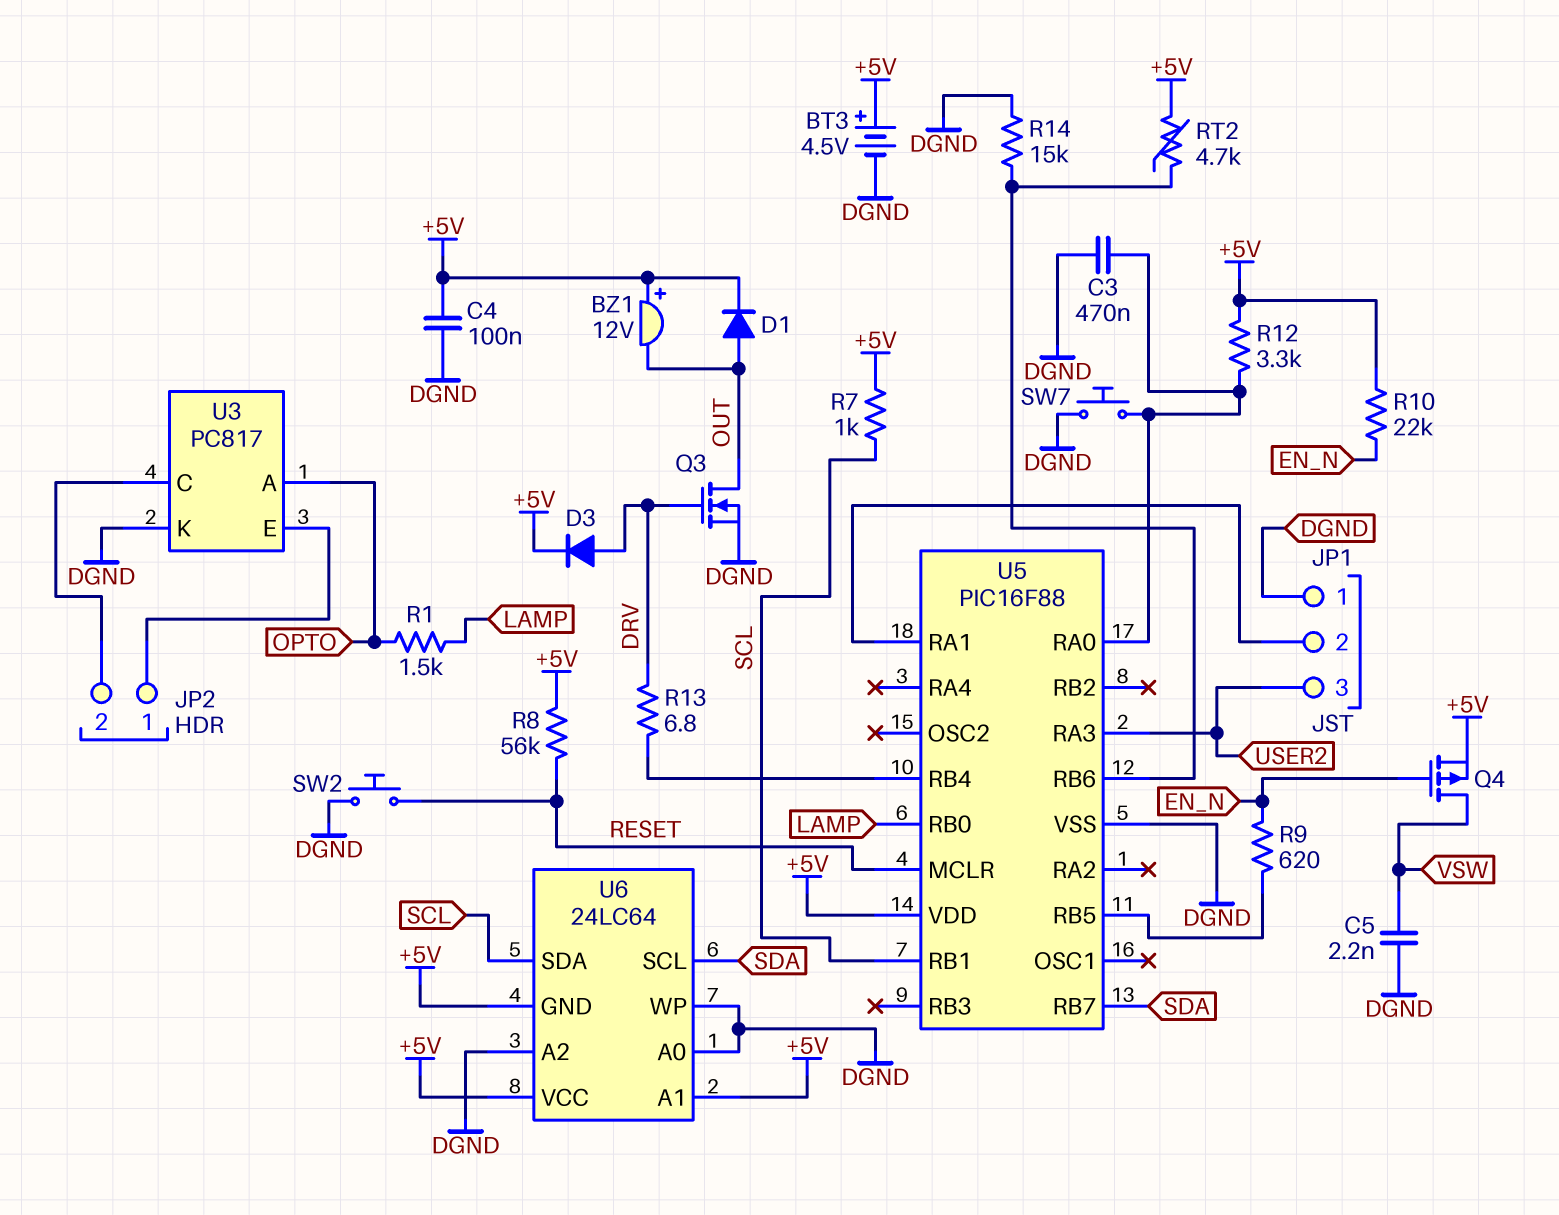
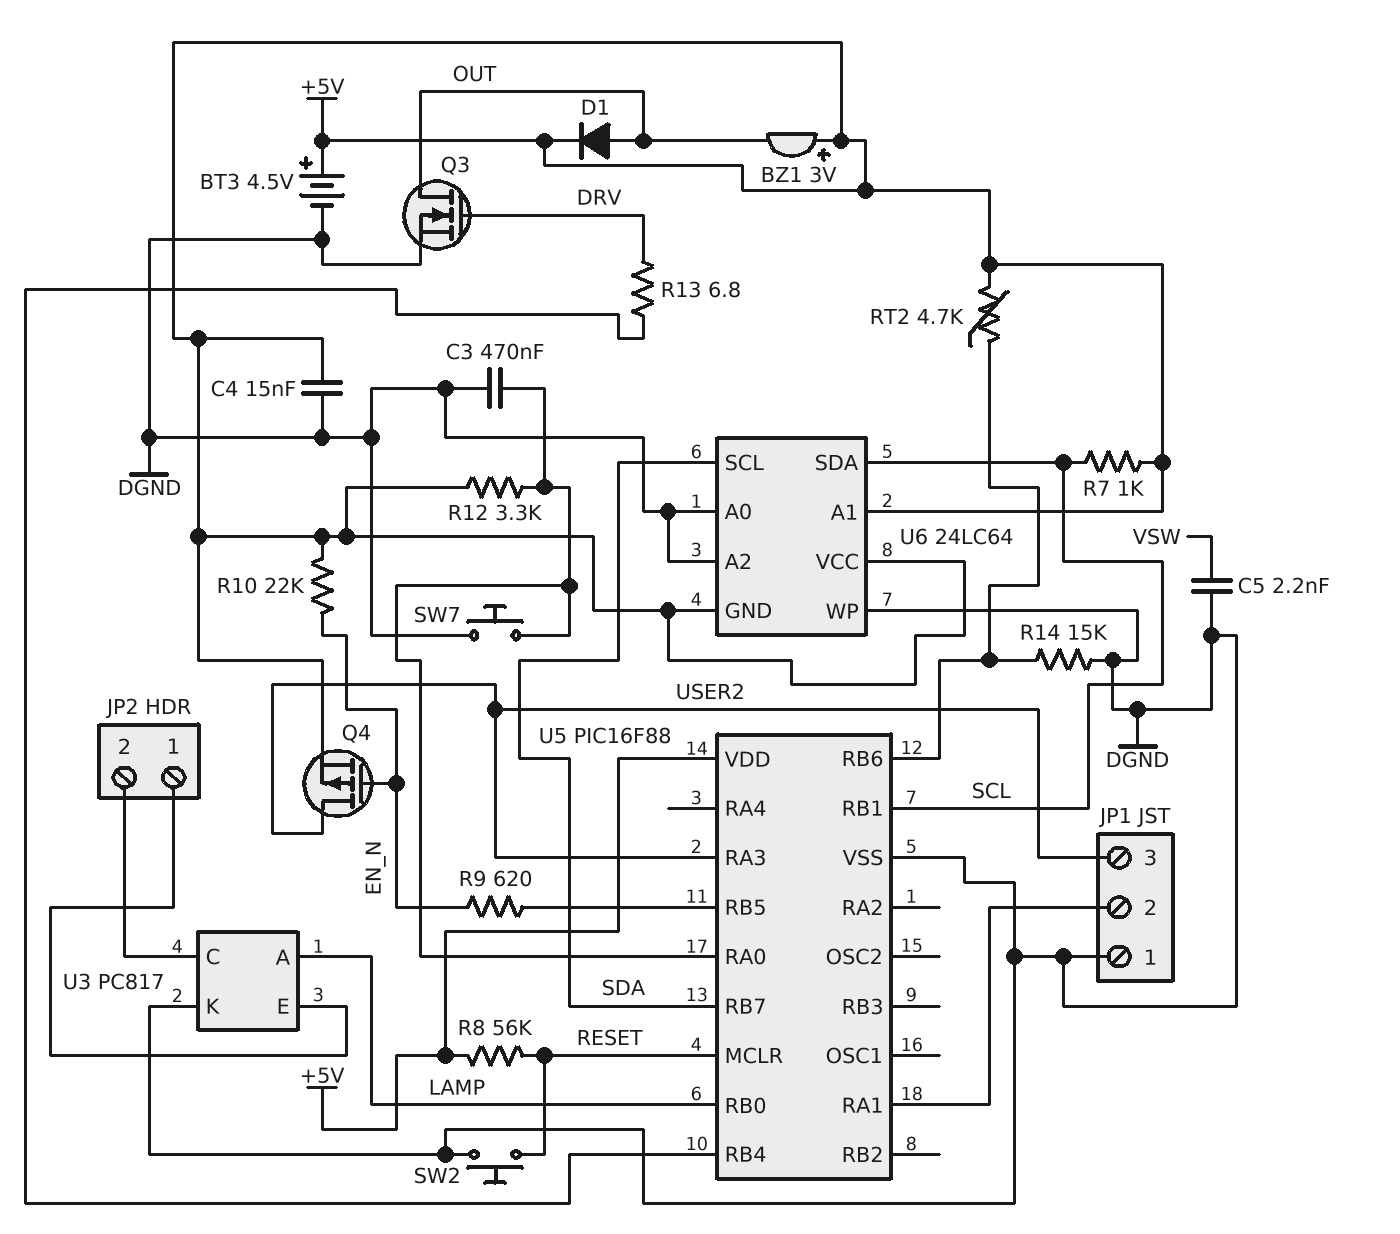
BZ1: buzzer 12V (plus +5V, minus OUT) -> buzzer 3V (plus +5V, minus OUT)
C4: 100nF (+5V, DGND) -> 15nF (+5V, DGND)
D3: diode (A DRV, K +5V) -> none
Q4: PMOS (G EN_N, D VSW, S +5V) -> PMOS (G EN_N, D USER2, S +5V)
R1: 1.5k (LAMP, OPTO) -> none
U3 pin A: OPTO -> LAMP

